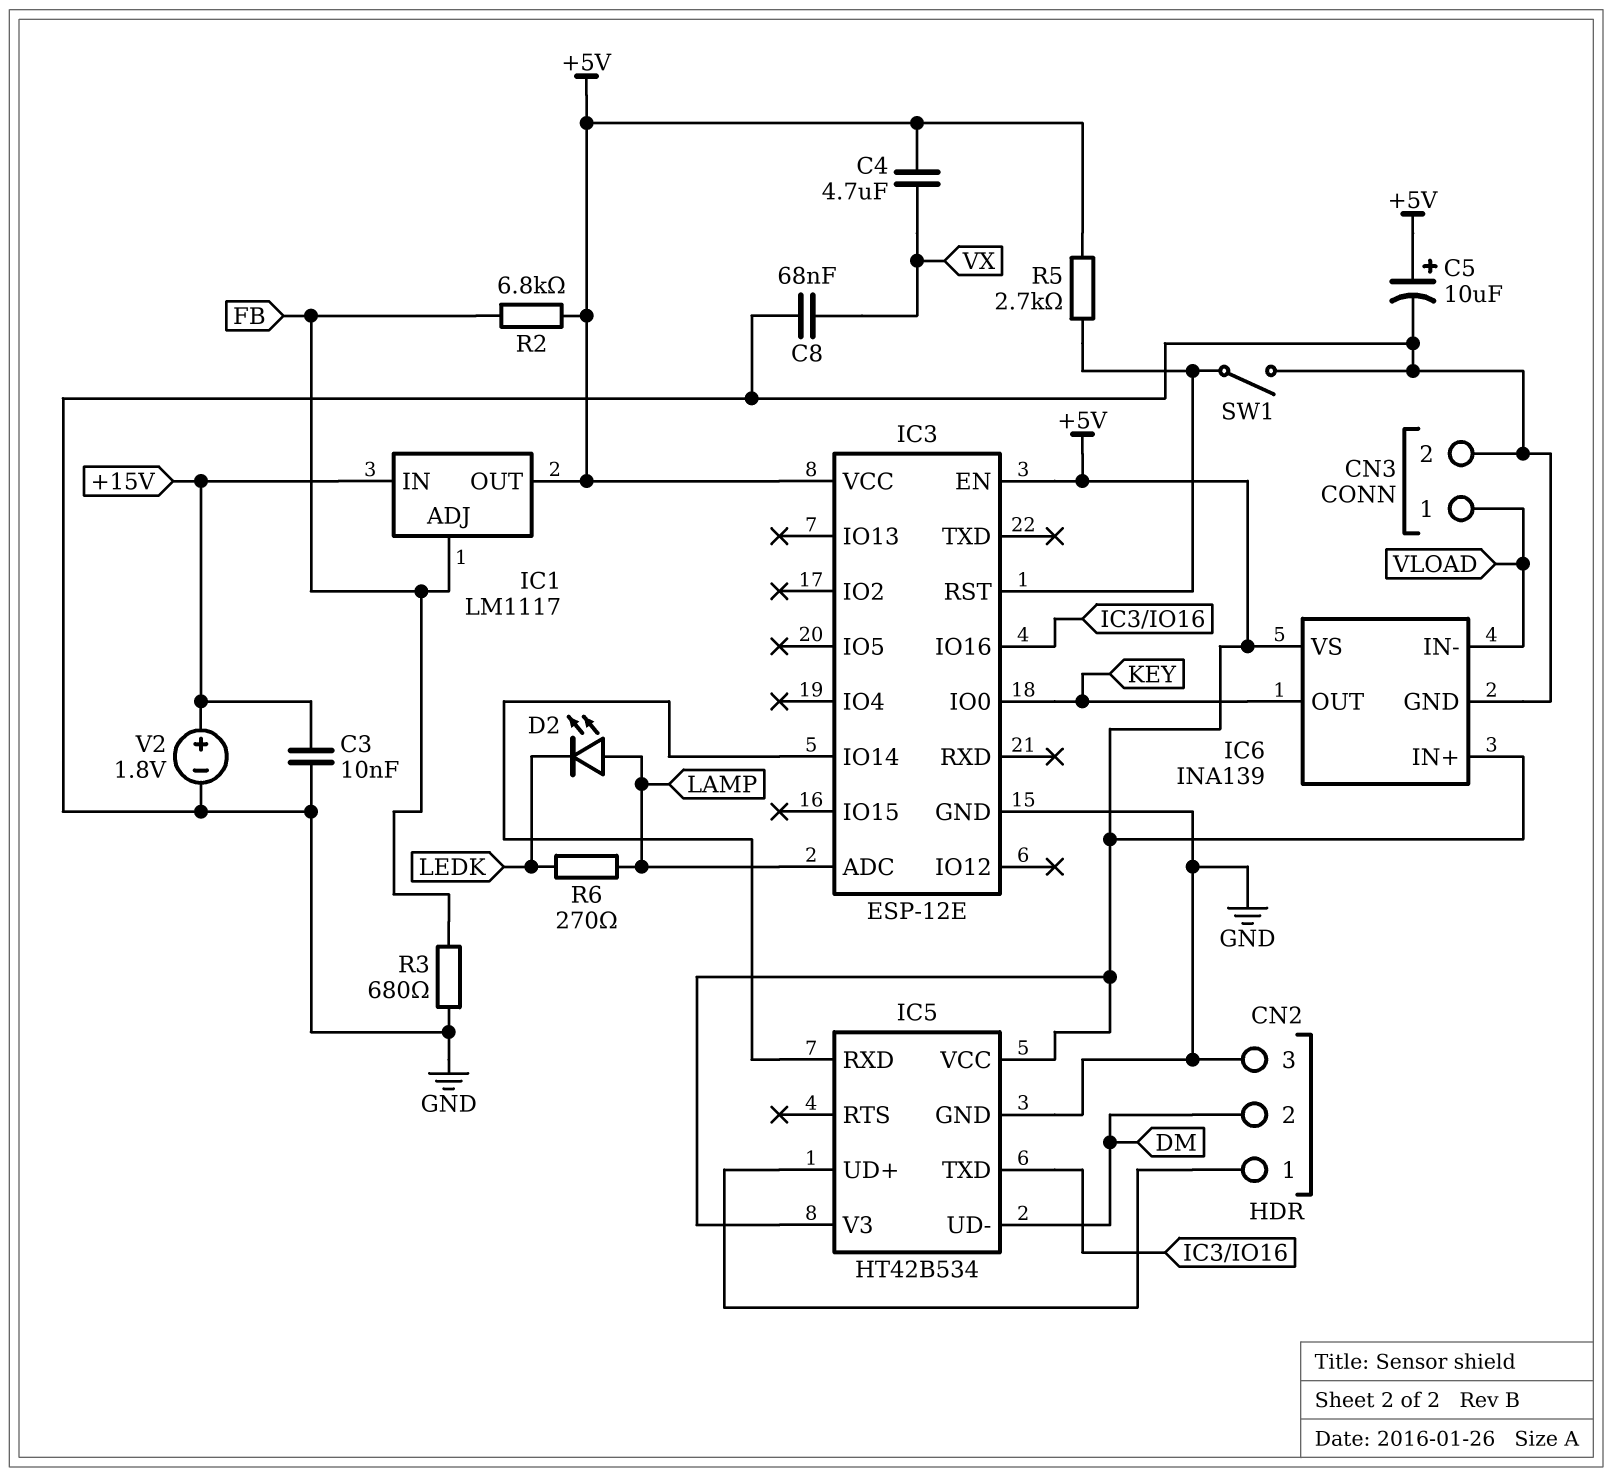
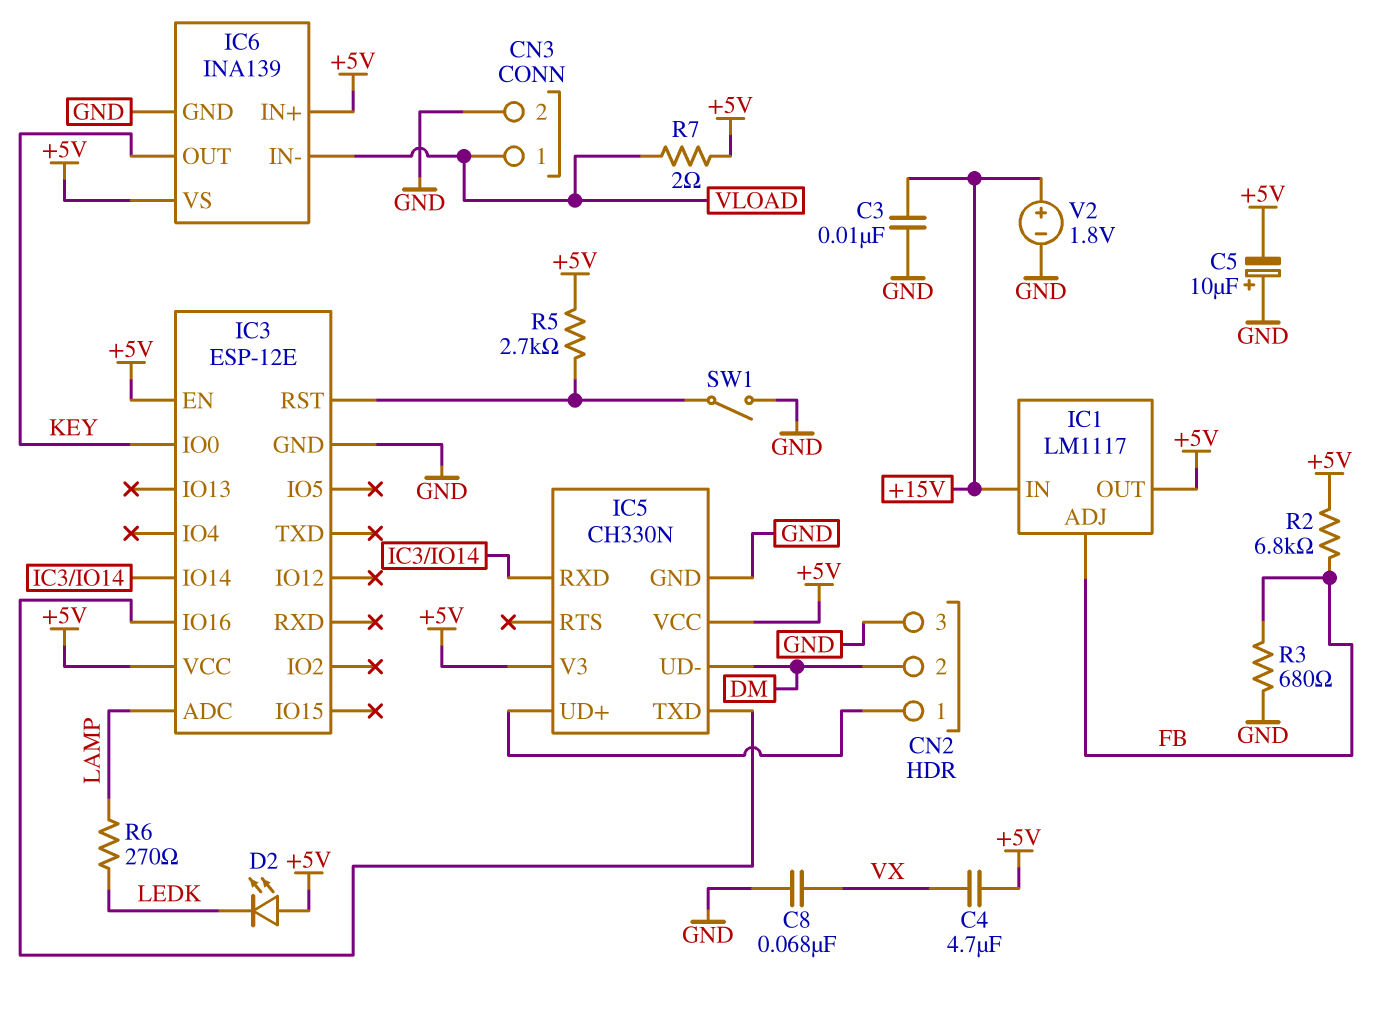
C5: 10uF (plus +5V, minus GND) -> 10uF (plus GND, minus +5V)
D2: LED (A LAMP, K LEDK) -> LED (A +5V, K LEDK)
IC5: HT42B534 -> CH330N
R7: none -> 2 (+5V, VLOAD)

